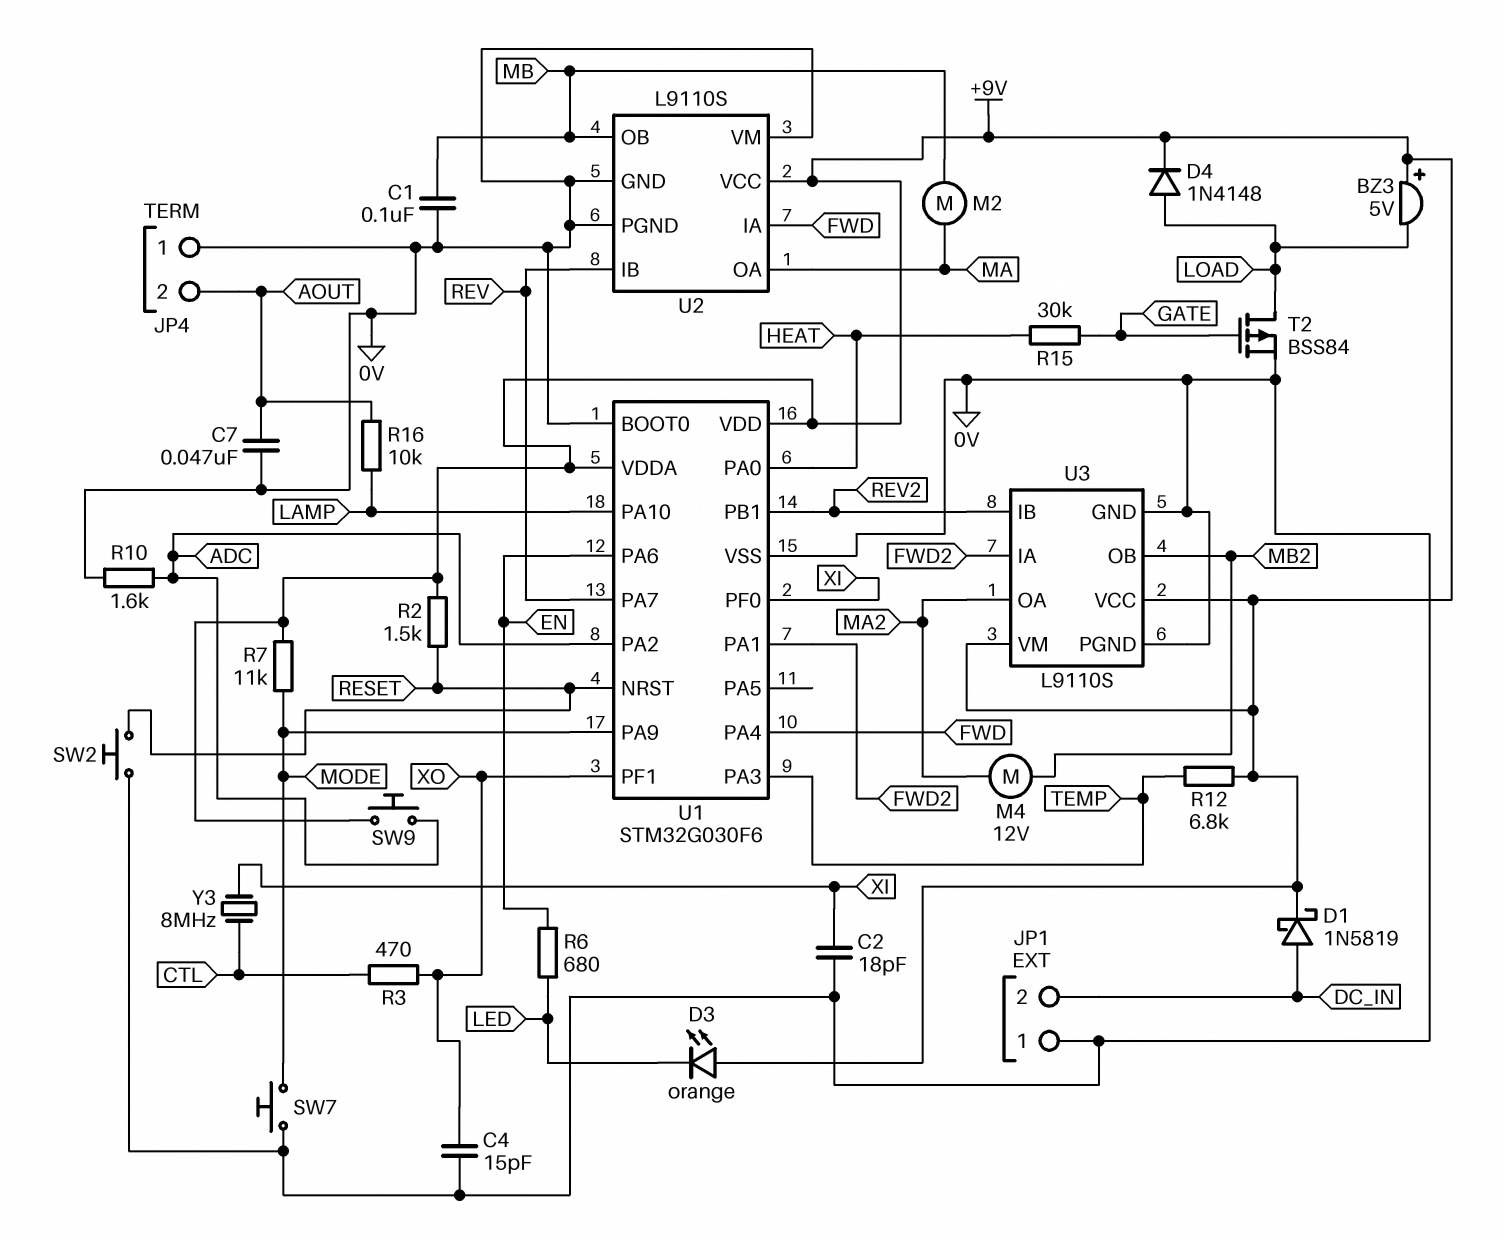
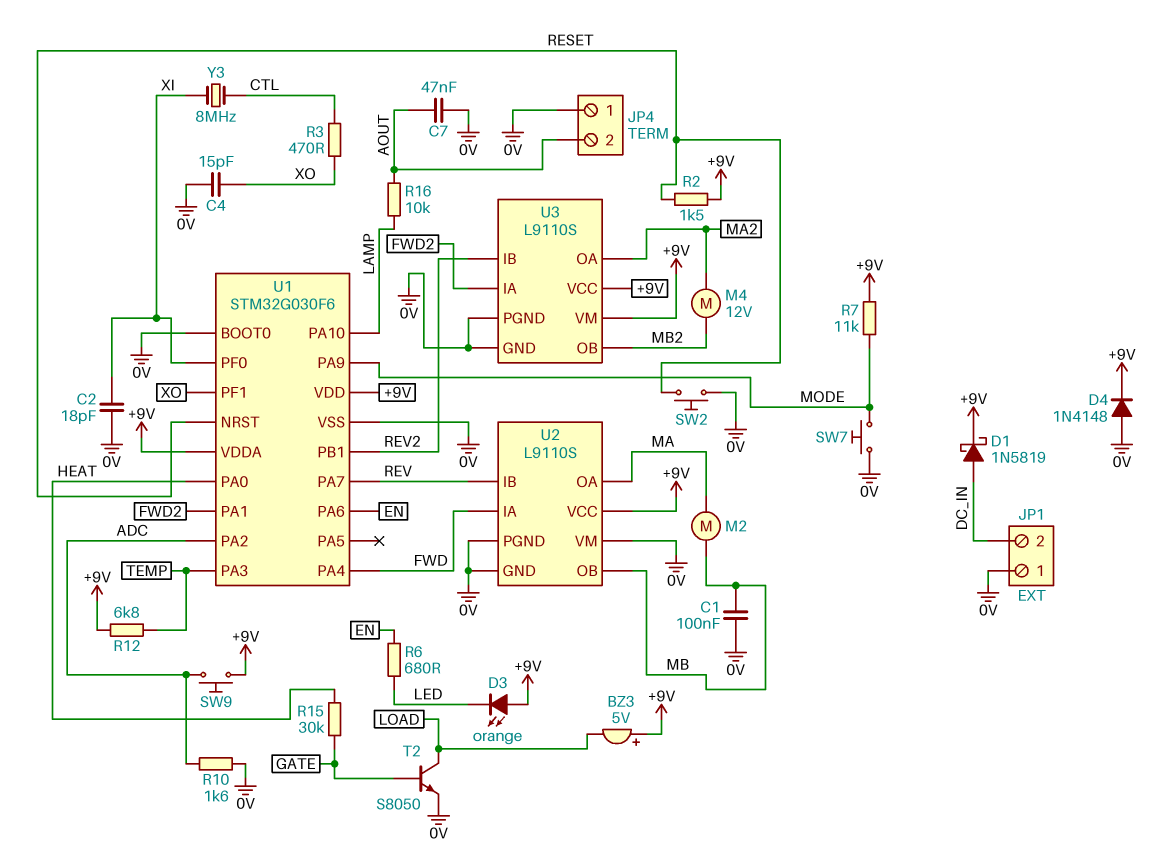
D4: diode 1N4148 (A LOAD, K +9V) -> diode 1N4148 (A 0V, K +9V)
T2: PMOS BSS84 (G GATE, D LOAD, S 0V) -> NPN S8050 (B GATE, C LOAD, E 0V)

